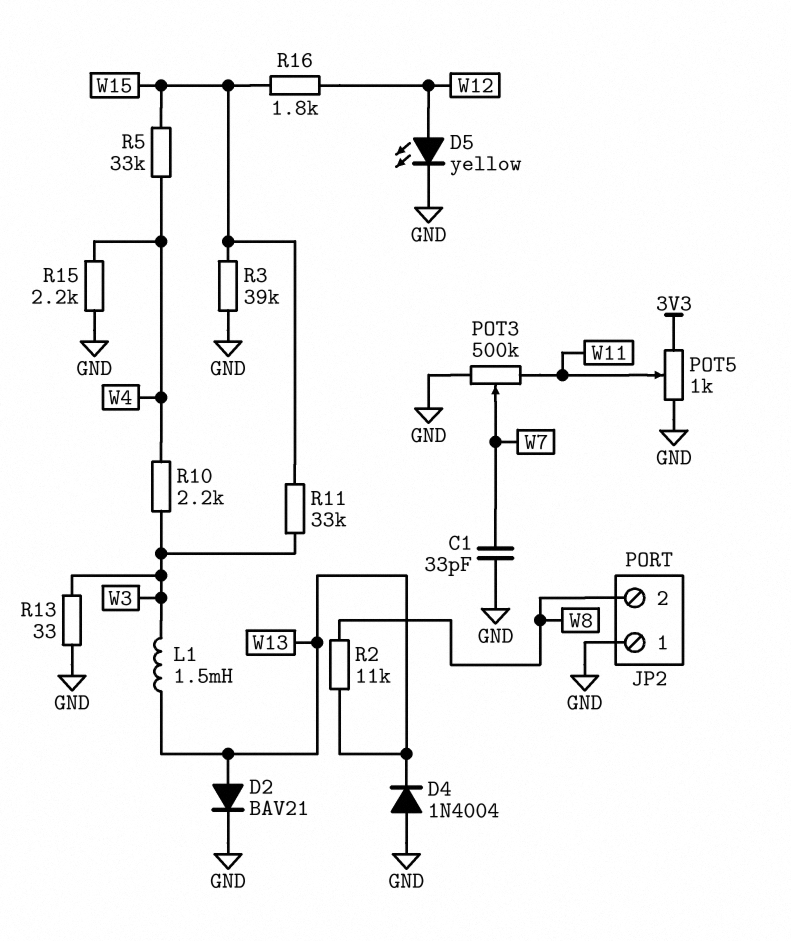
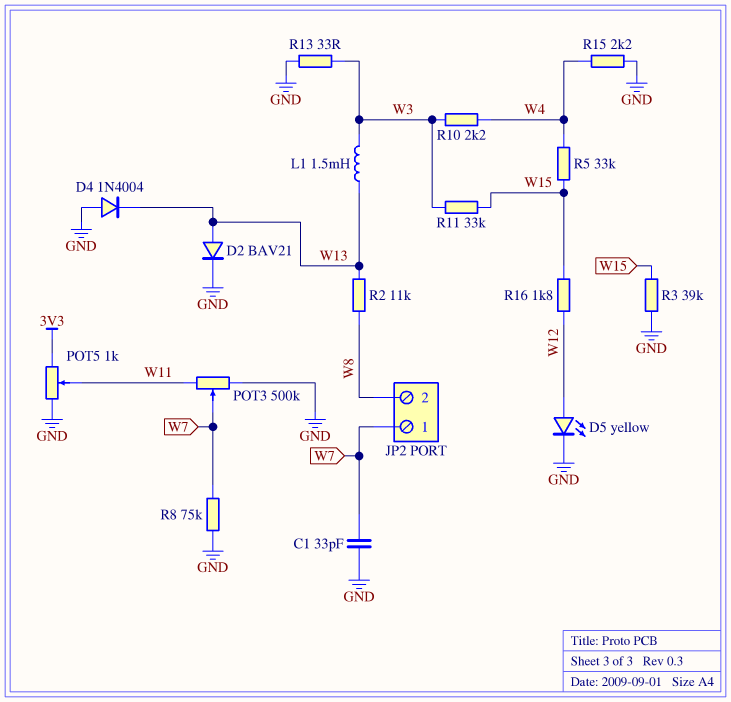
JP2 pin 1: GND -> W7
R8: none -> 75k (GND, W7)

